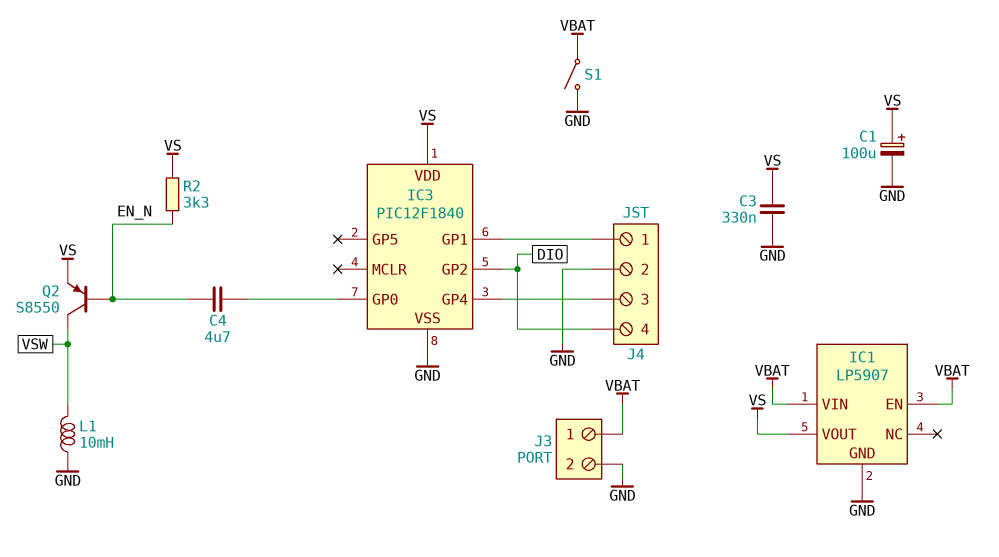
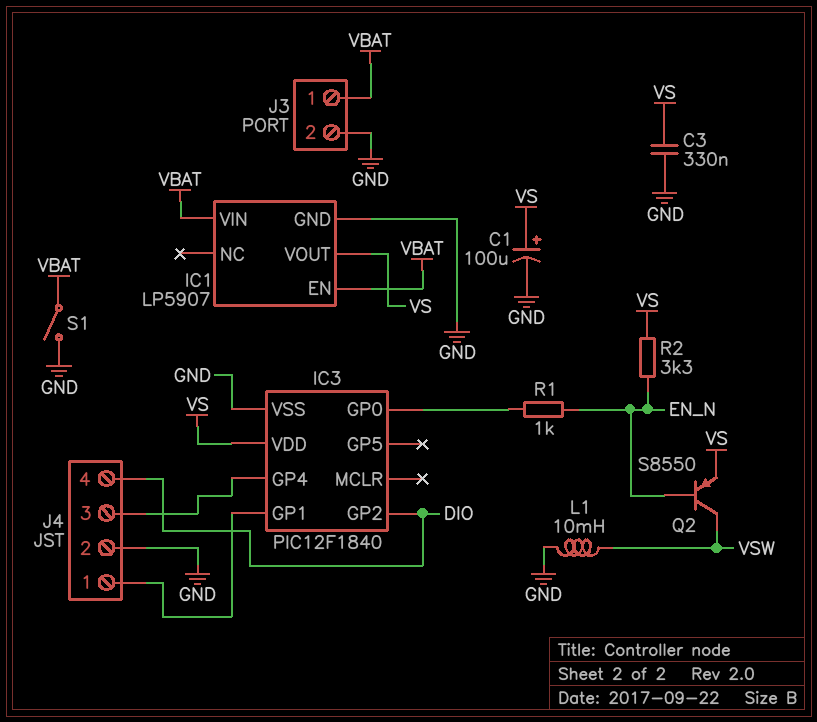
C4: 4.7uF (EN_N, IC3/GP0) -> none
R1: none -> 1k (EN_N, IC3/GP0)

